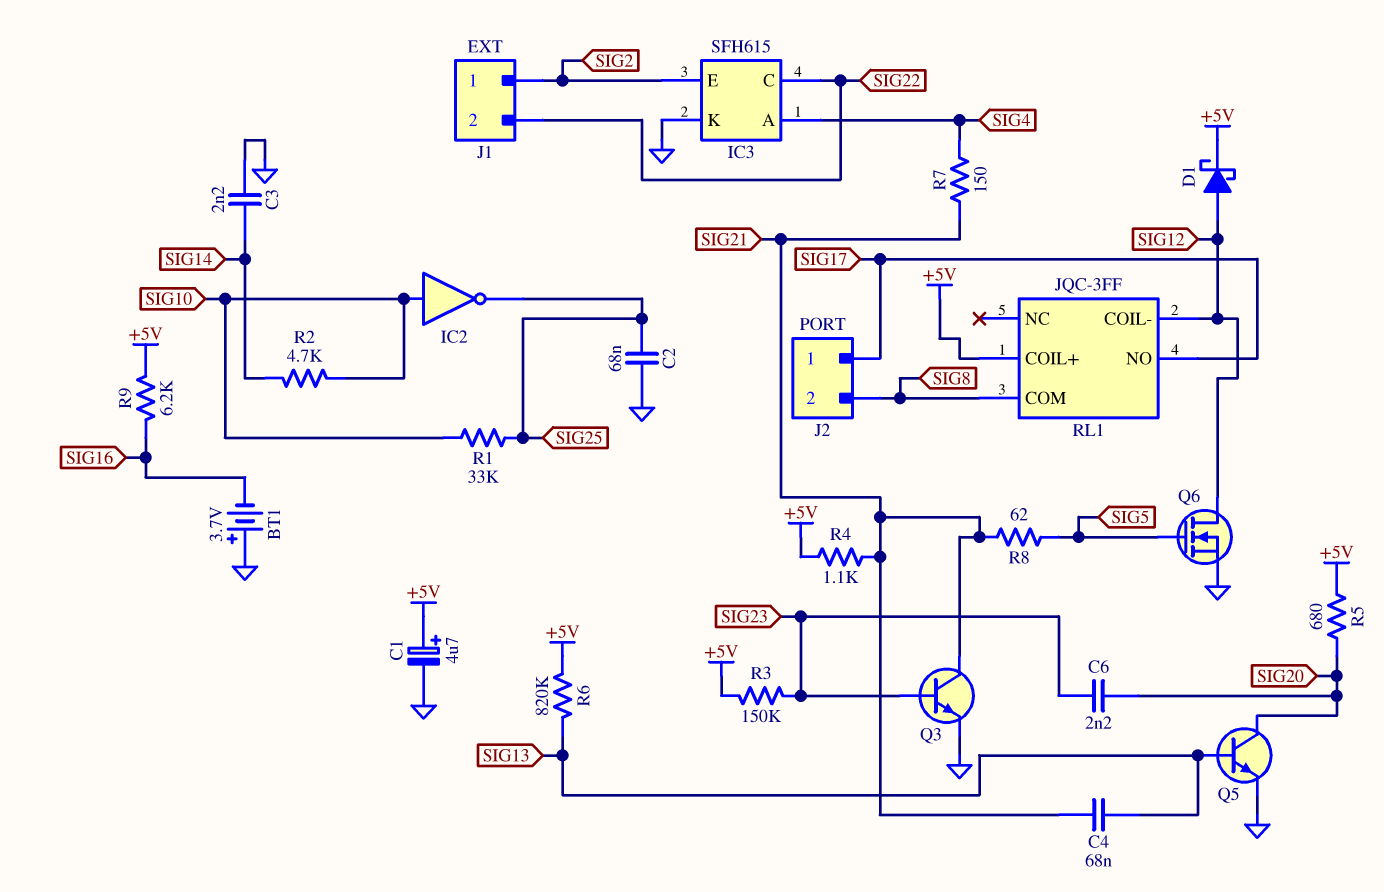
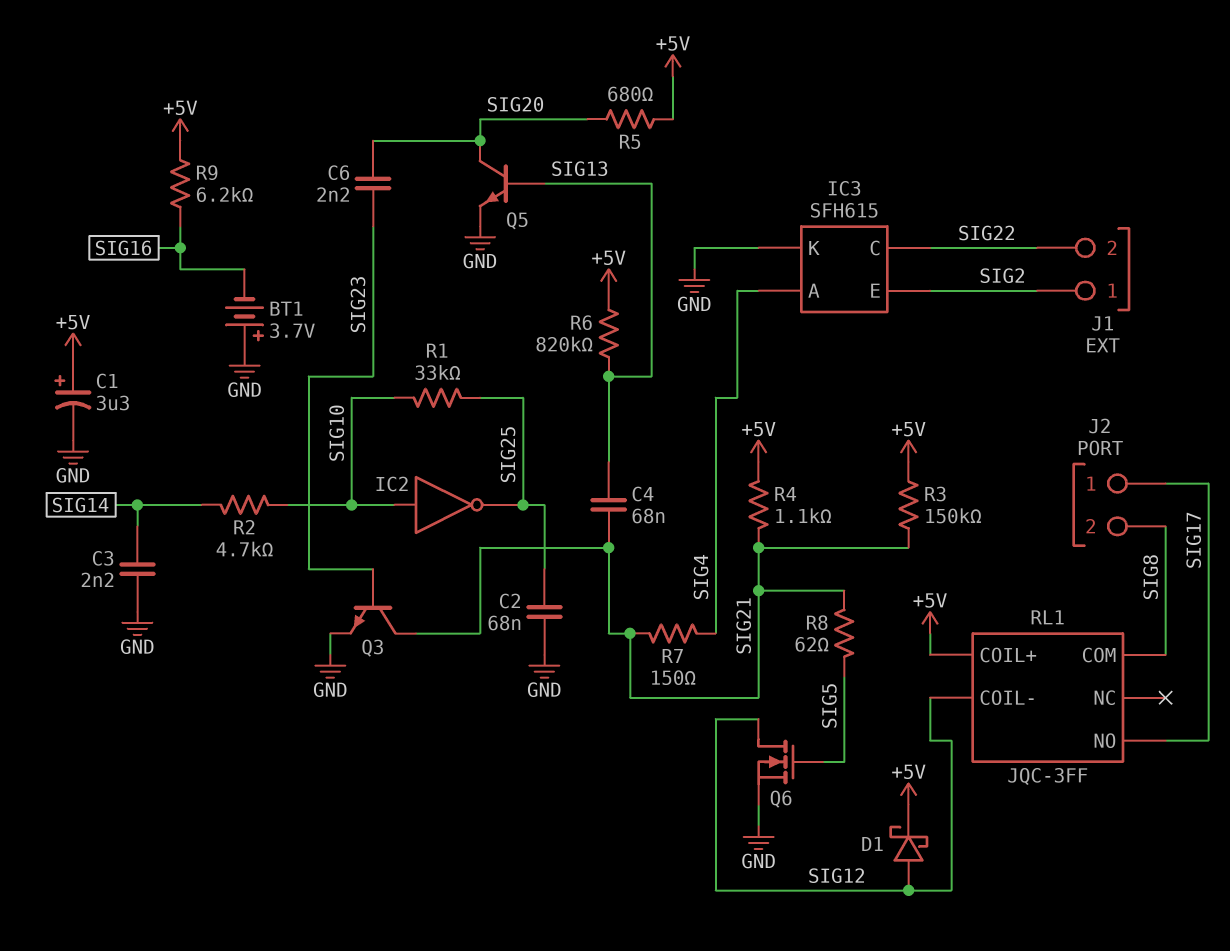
C1: 4.7uF (plus +5V, minus GND) -> 3.3uF (plus +5V, minus GND)
R3: 150k (+5V, SIG23) -> 150k (+5V, SIG21)

